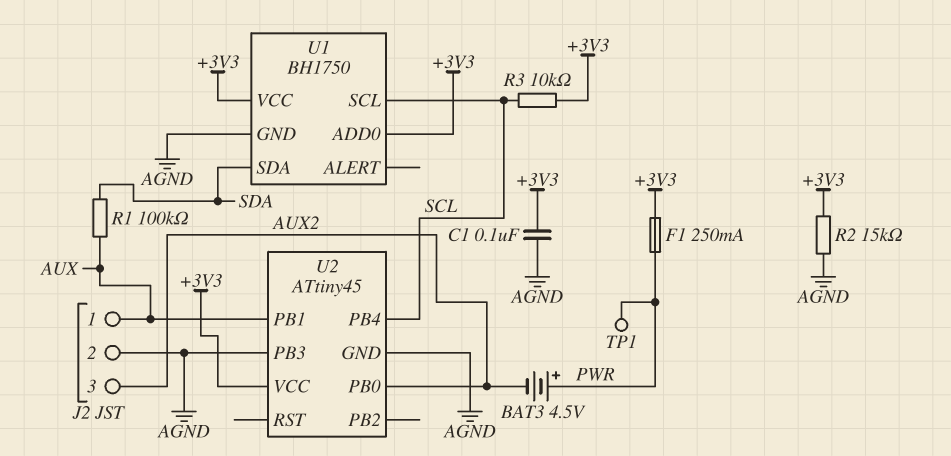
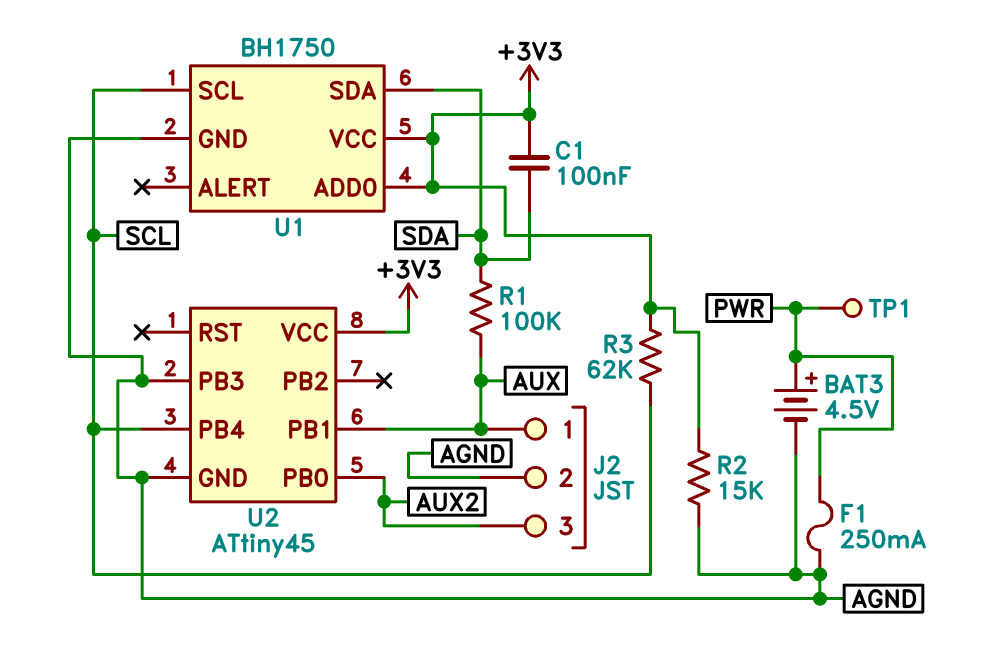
BAT3: 4.5V (plus PWR, minus AUX2) -> 4.5V (plus PWR, minus AGND)
C1: 100nF (+3V3, AGND) -> 100nF (+3V3, SDA)
F1: 250mA (+3V3, PWR) -> 250mA (AGND, PWR)
R3: 10k (+3V3, SCL) -> 62k (+3V3, SCL)

